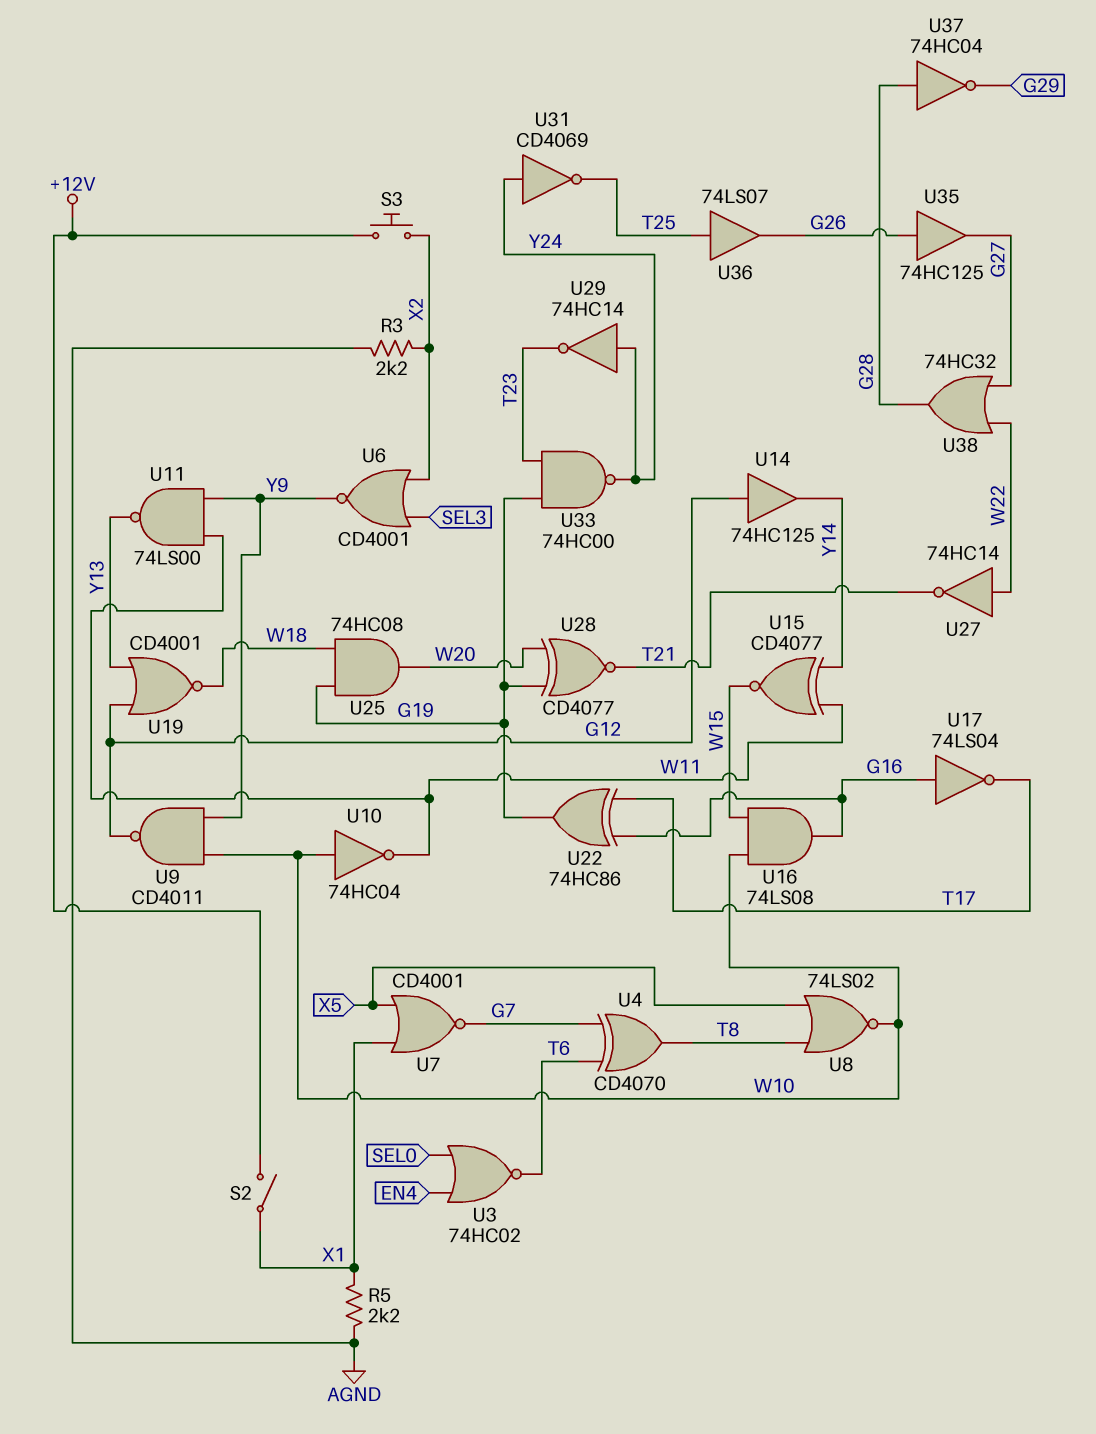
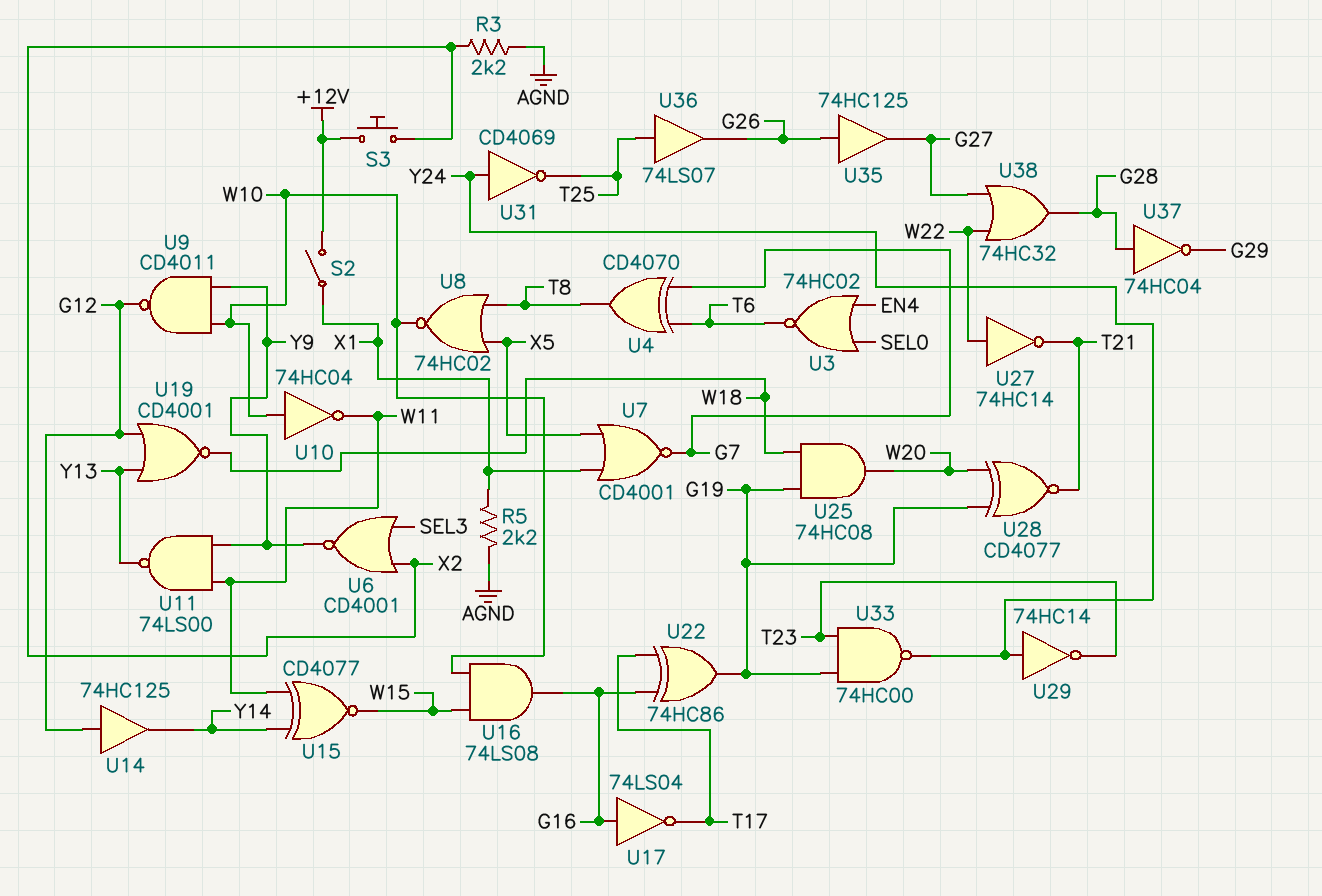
U8: NOR 74LS02 (in T8, in X5, out W10) -> NOR 74HC02 (in T8, in X5, out W10)

